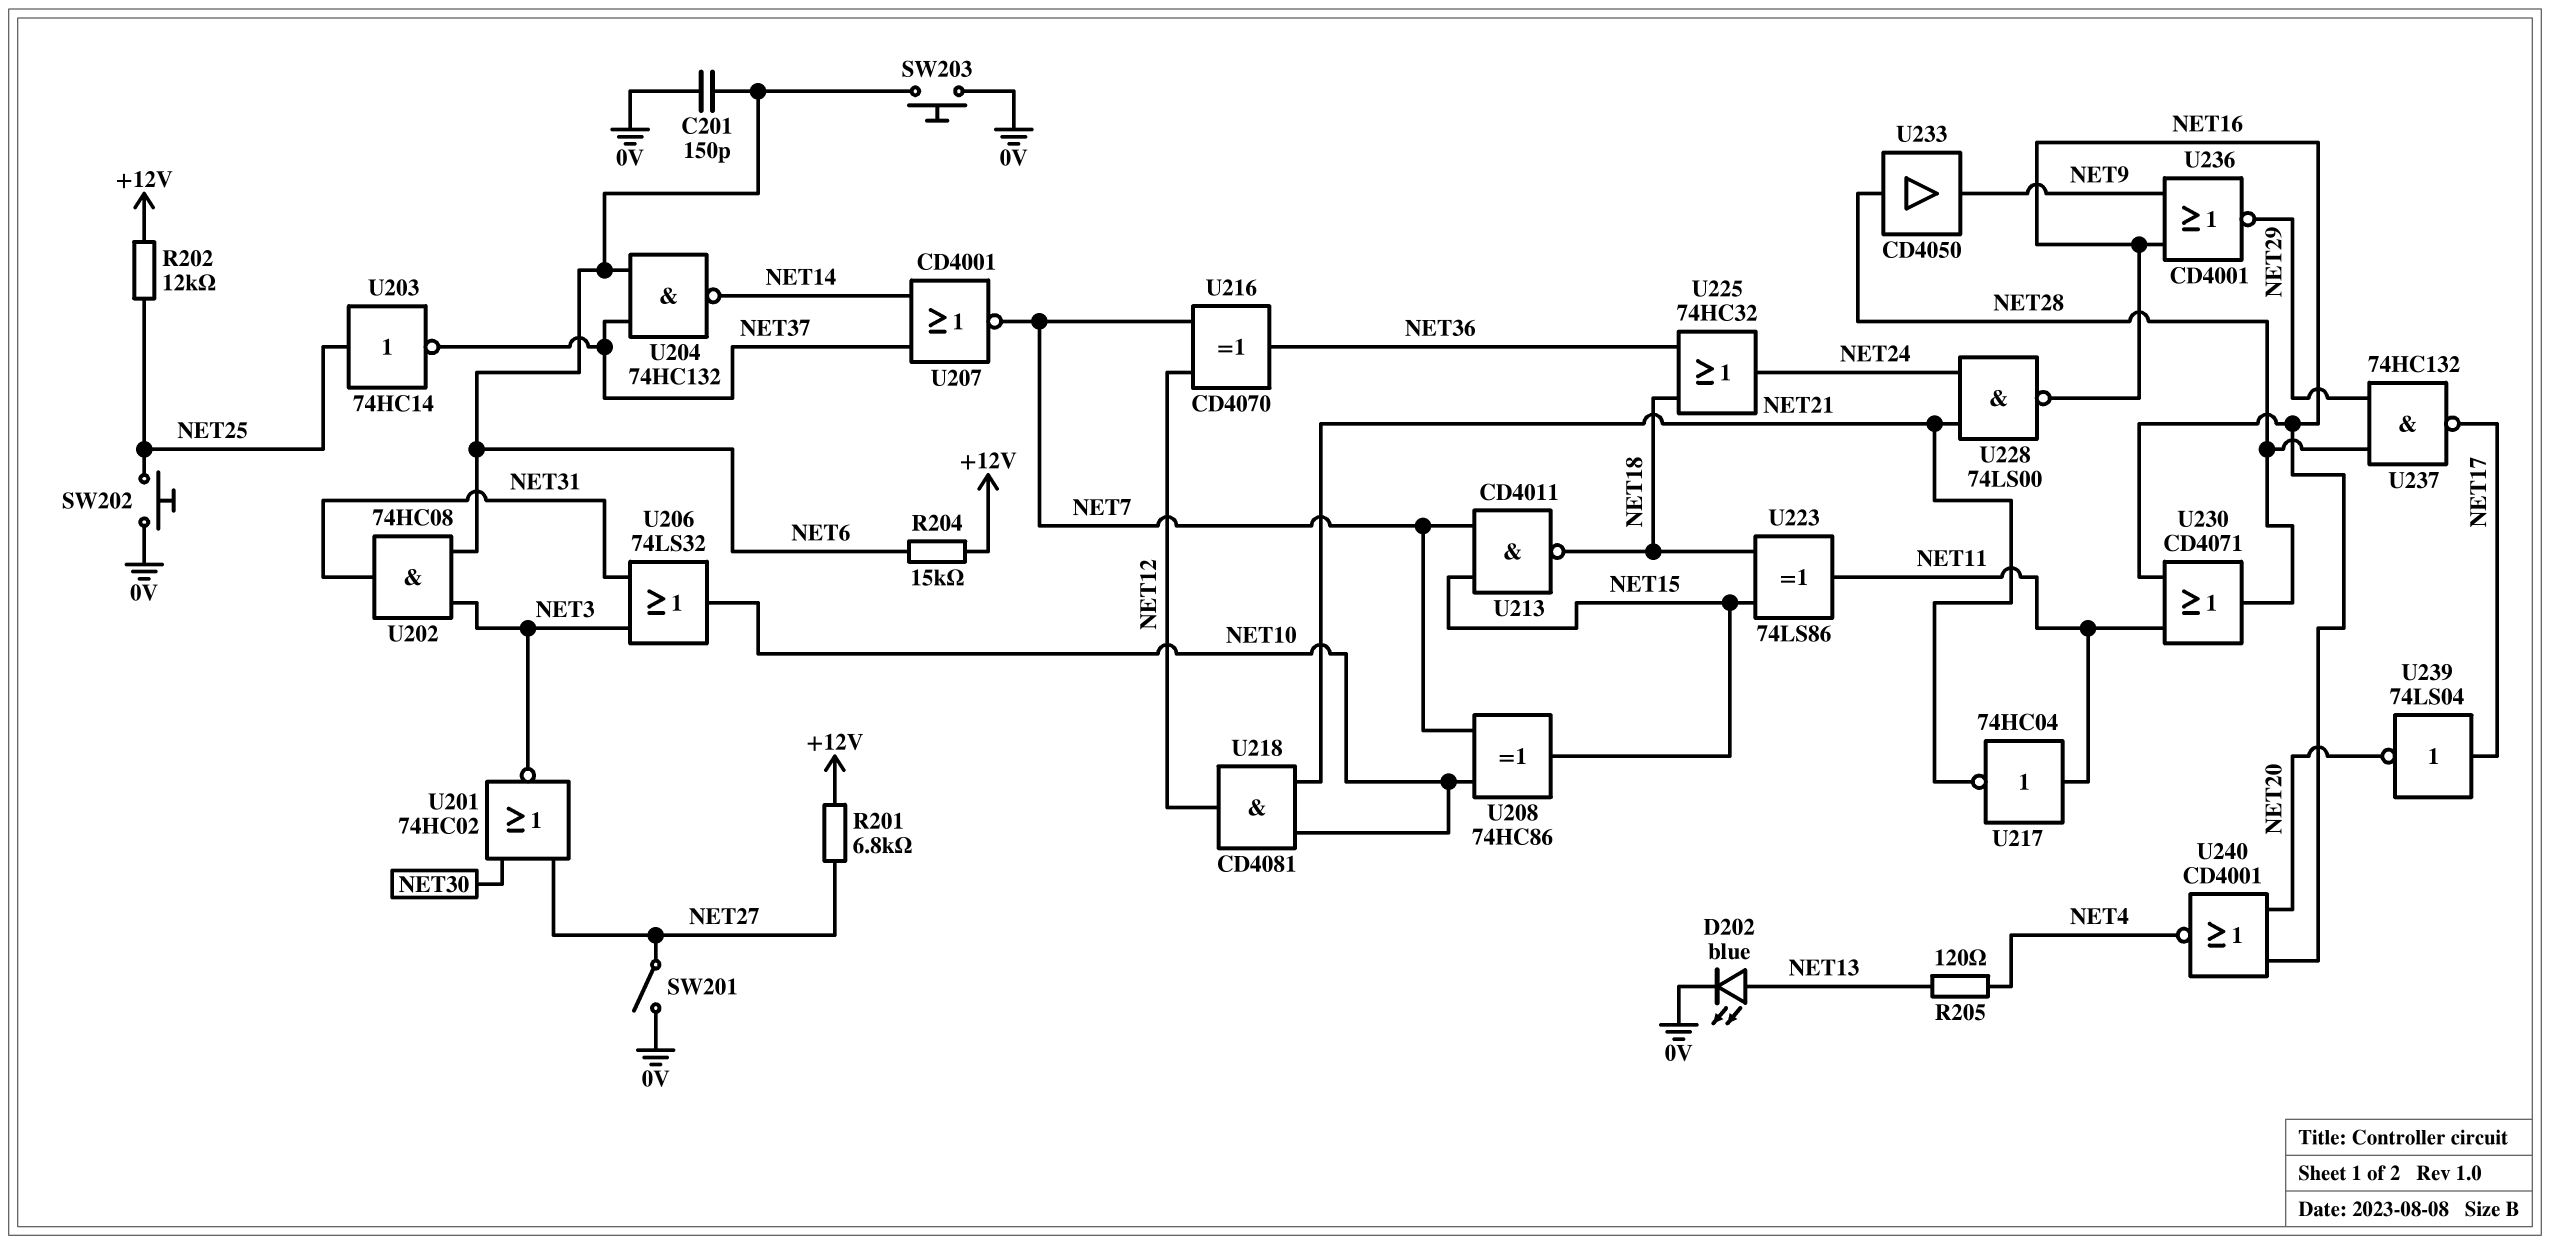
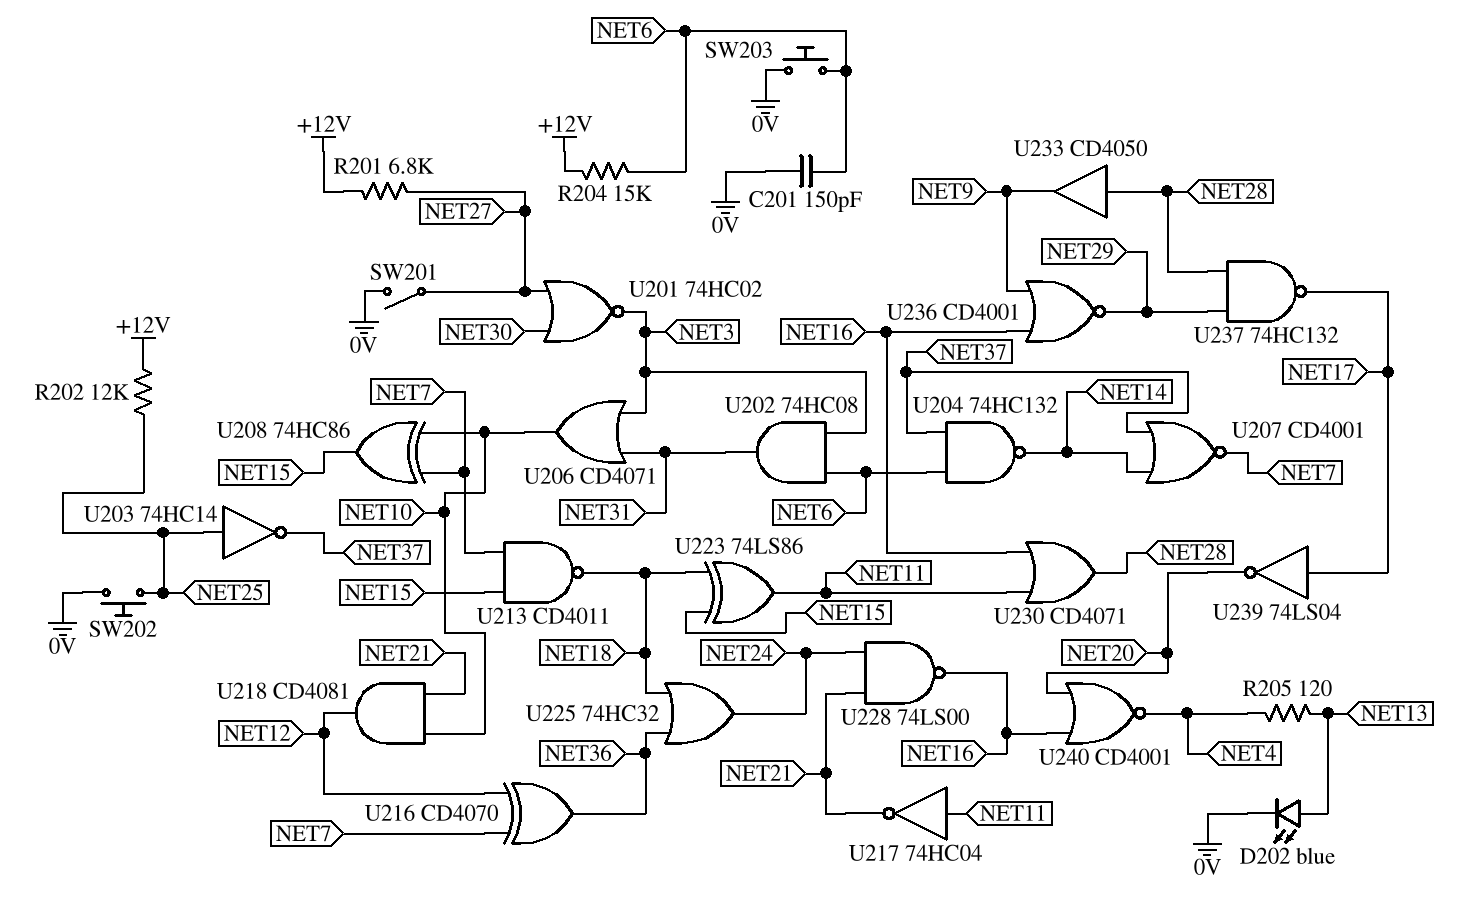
U206: OR 74LS32 (in NET3, in NET31, out NET10) -> OR CD4071 (in NET3, in NET31, out NET10)

